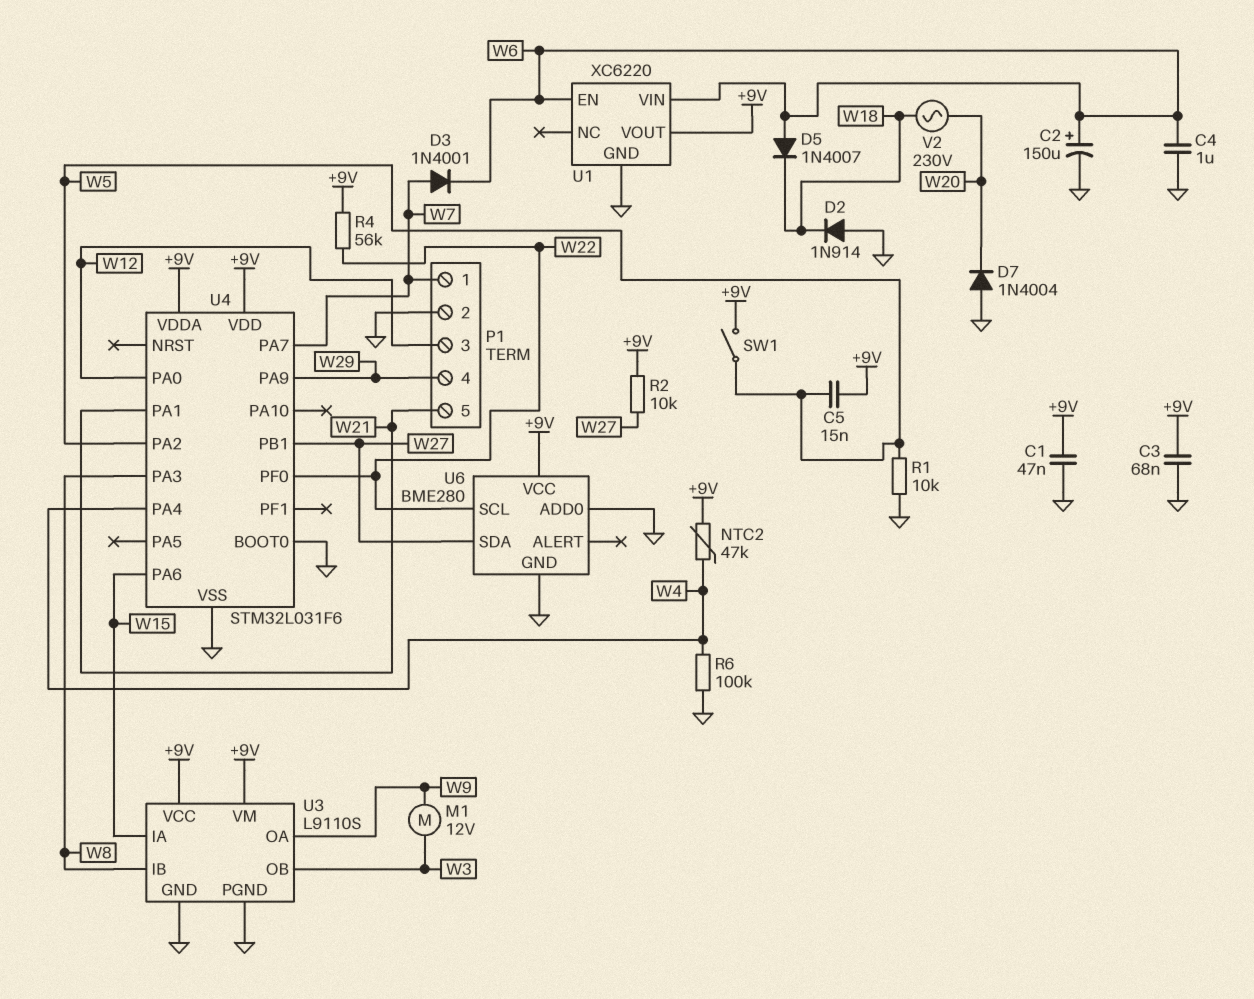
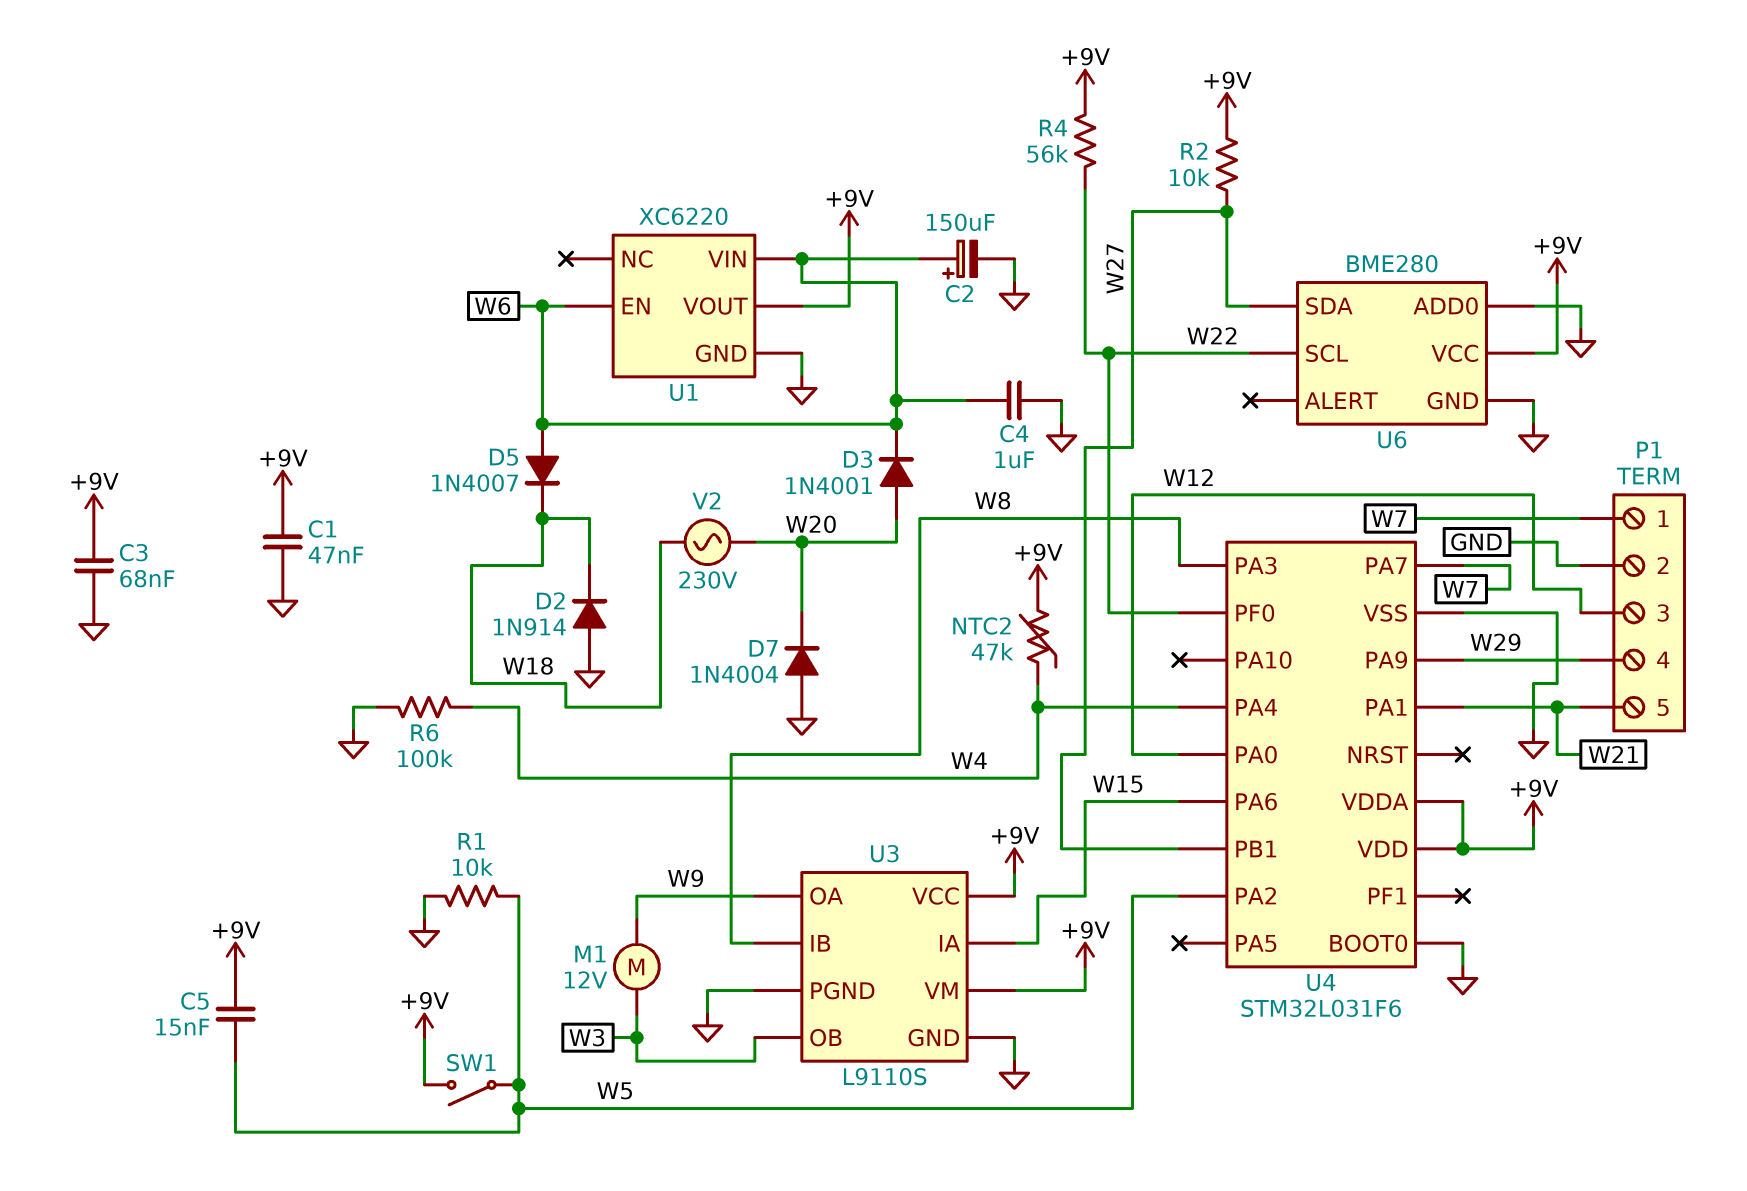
D3: diode 1N4001 (A W7, K W6) -> diode 1N4001 (A W20, K W6)

